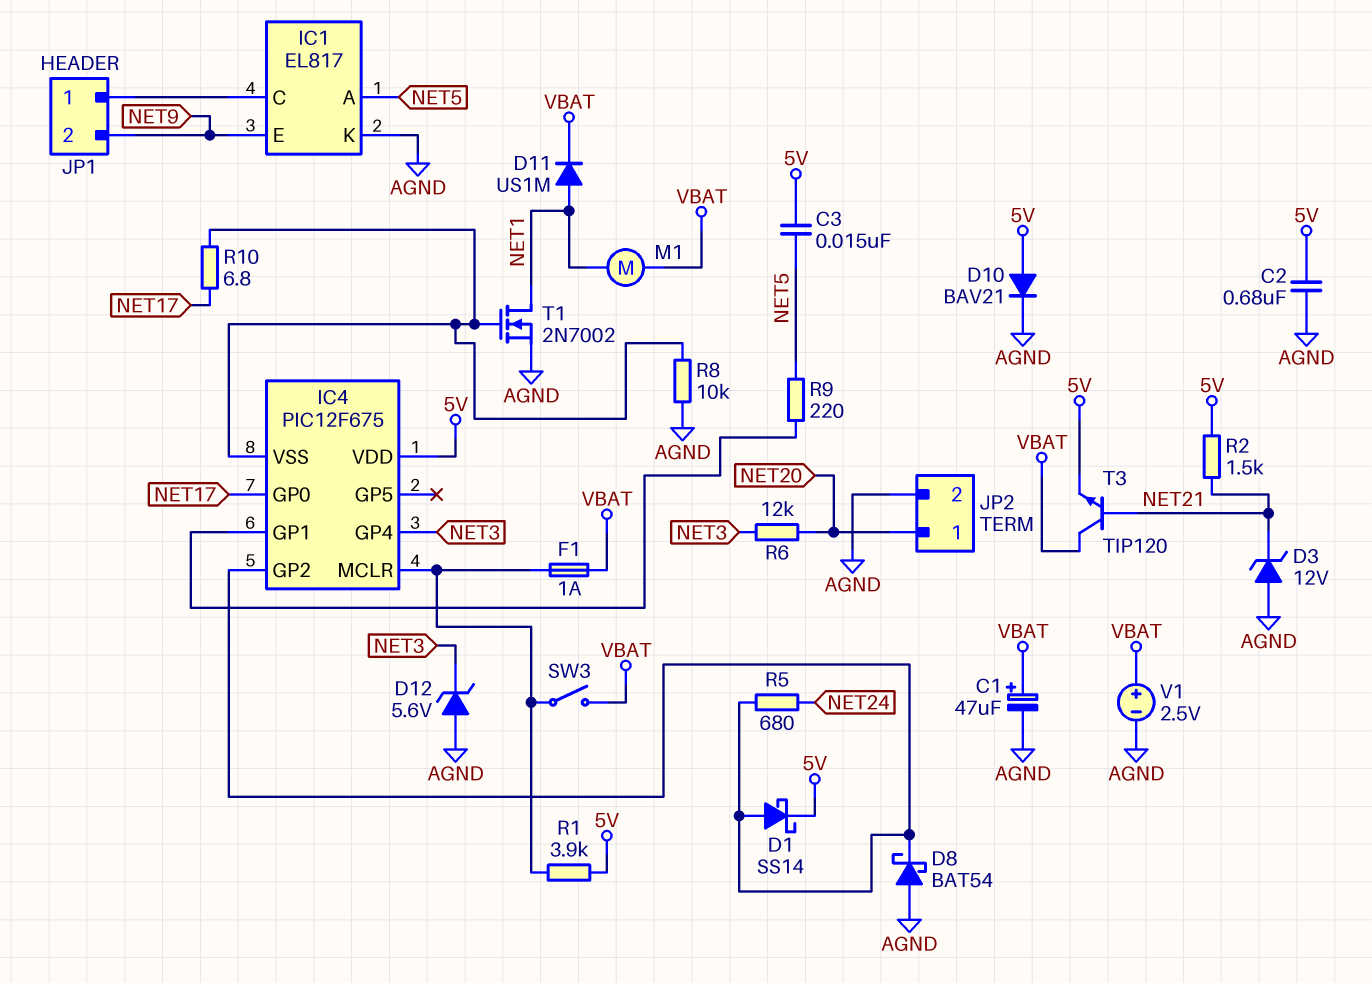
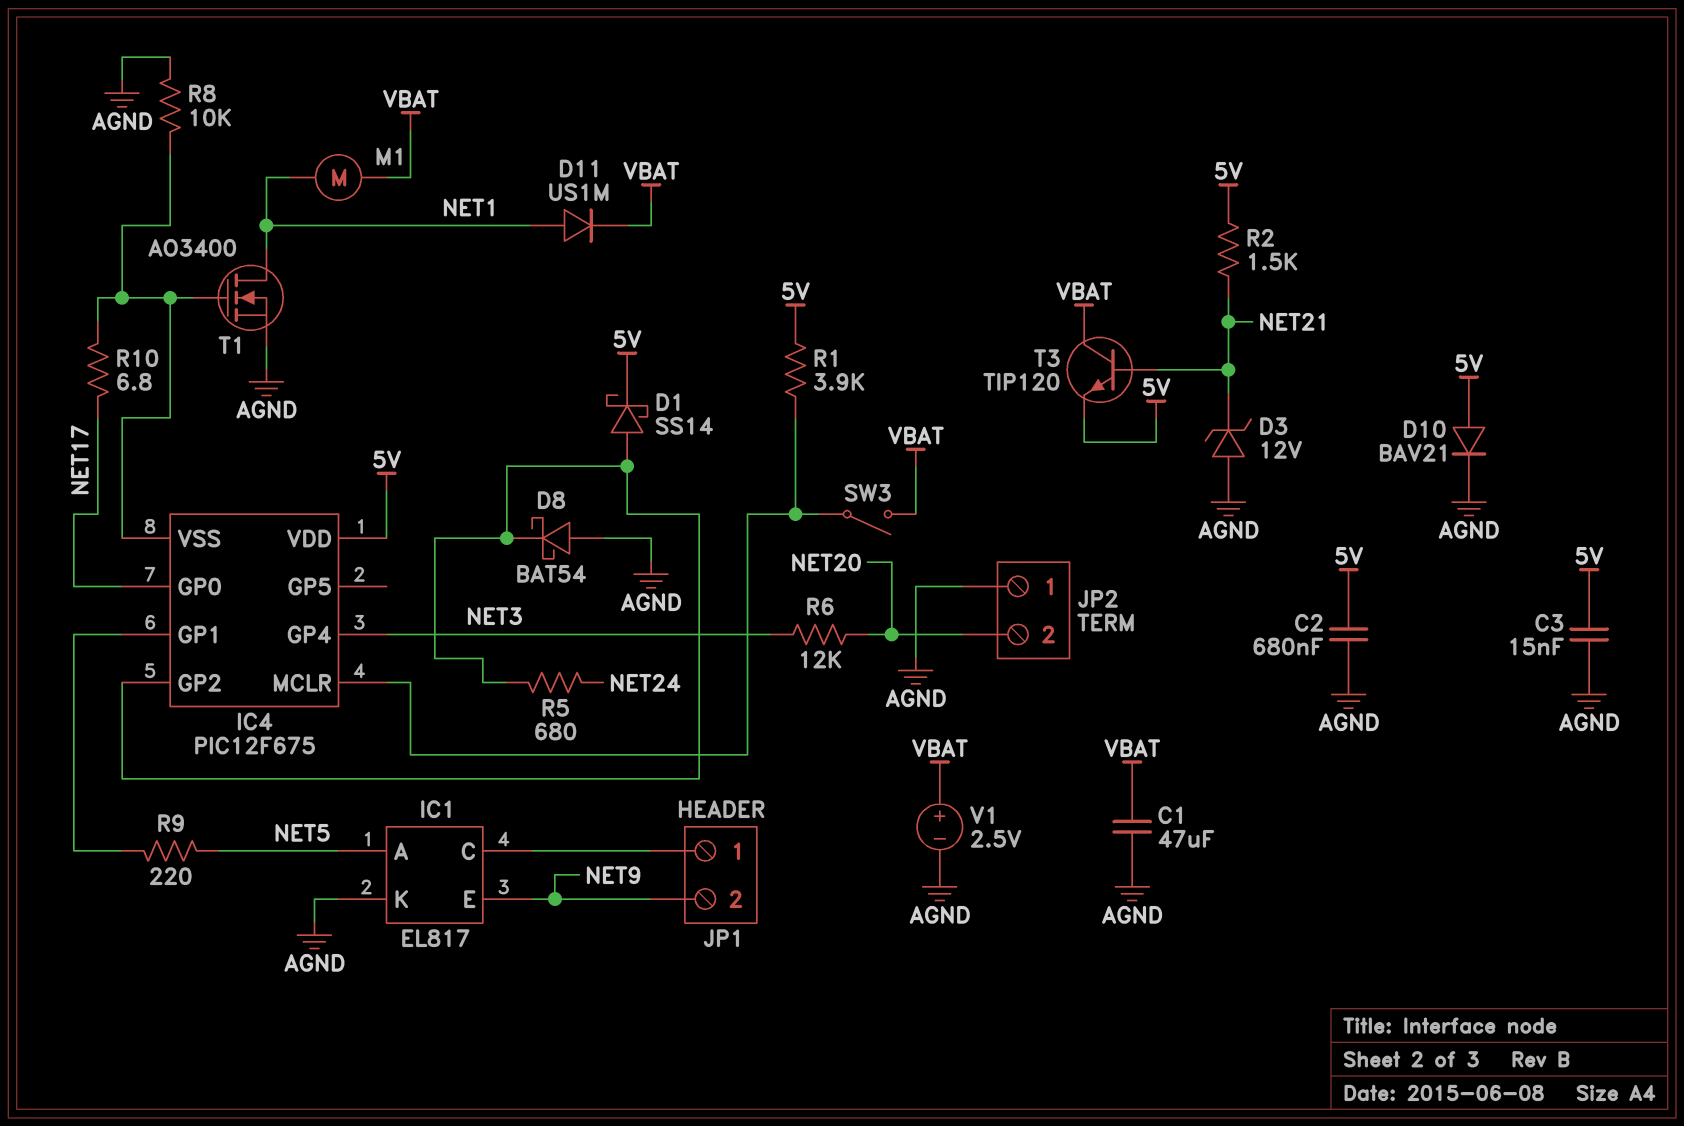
C1: 47uF (plus VBAT, minus AGND) -> 47uF (AGND, VBAT)
C3: 15nF (5V, NET5) -> 15nF (5V, AGND)
D12: zener 5.6V (A AGND, K NET3) -> none
F1: 1A (IC4/MCLR, VBAT) -> none
JP2 pin 1: NET20 -> AGND
JP2 pin 2: AGND -> NET20
T1: NMOS 2N7002 (G IC4/VSS, D NET1, S AGND) -> NMOS AO3400 (G IC4/VSS, D NET1, S AGND)

